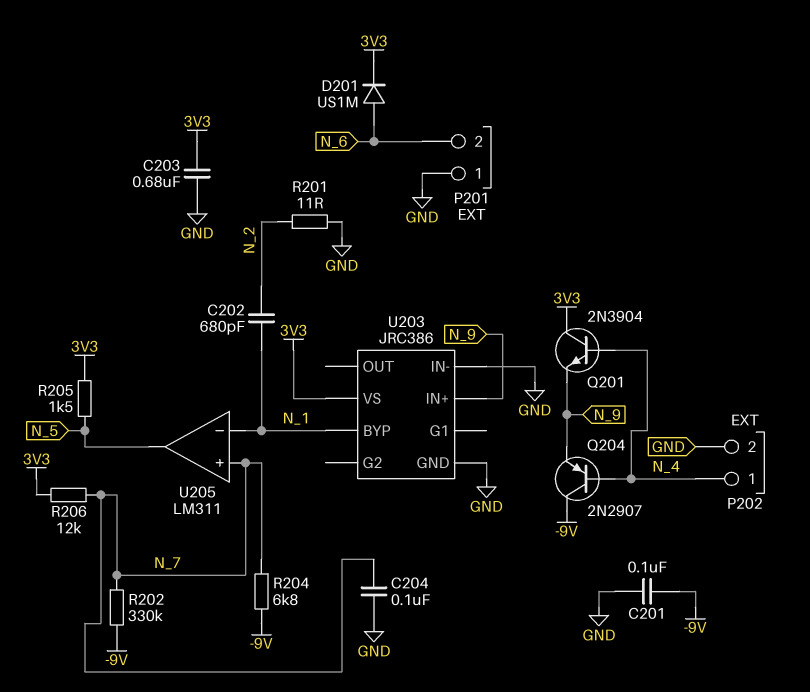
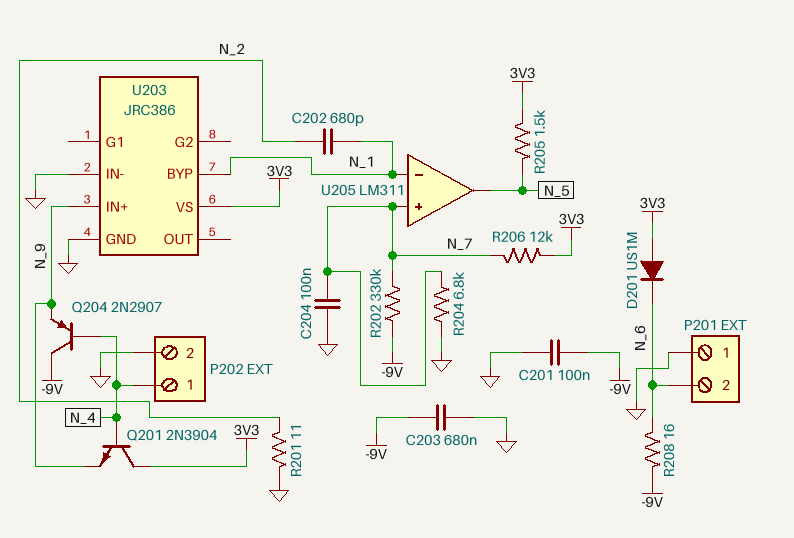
C203: 680nF (3V3, GND) -> 680nF (-9V, GND)
D201: diode US1M (A N_6, K 3V3) -> diode US1M (A 3V3, K N_6)
R204: 6.8k (-9V, N_7) -> 6.8k (GND, N_7)
R208: none -> 16 (-9V, N_6)

